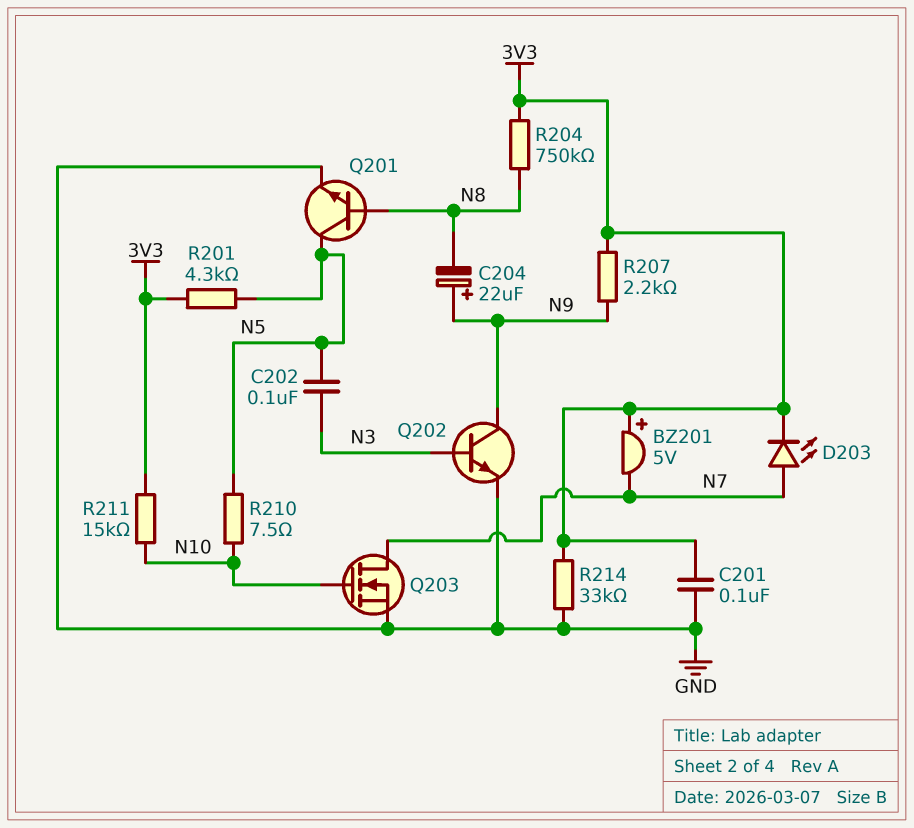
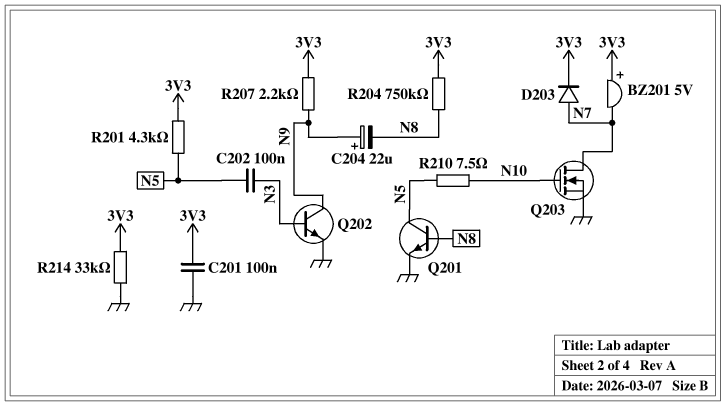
D203: LED (A N7, K 3V3) -> diode (A N7, K 3V3)
R211: 15k (3V3, N10) -> none

